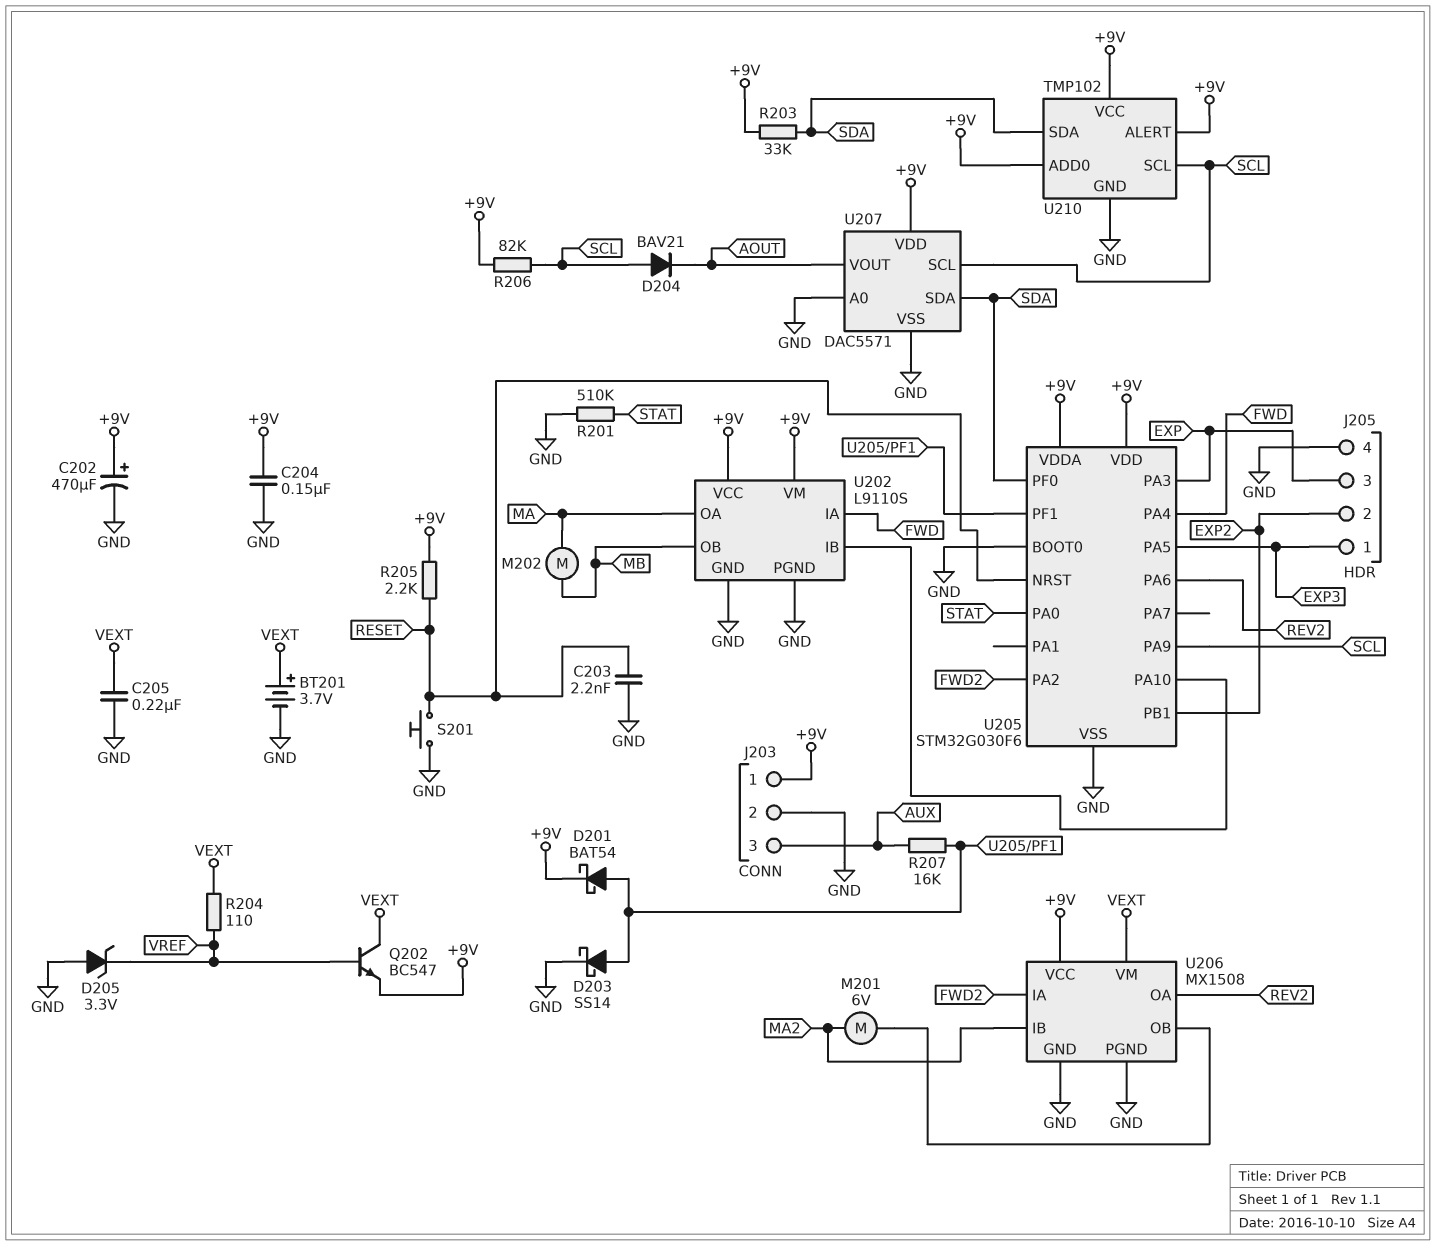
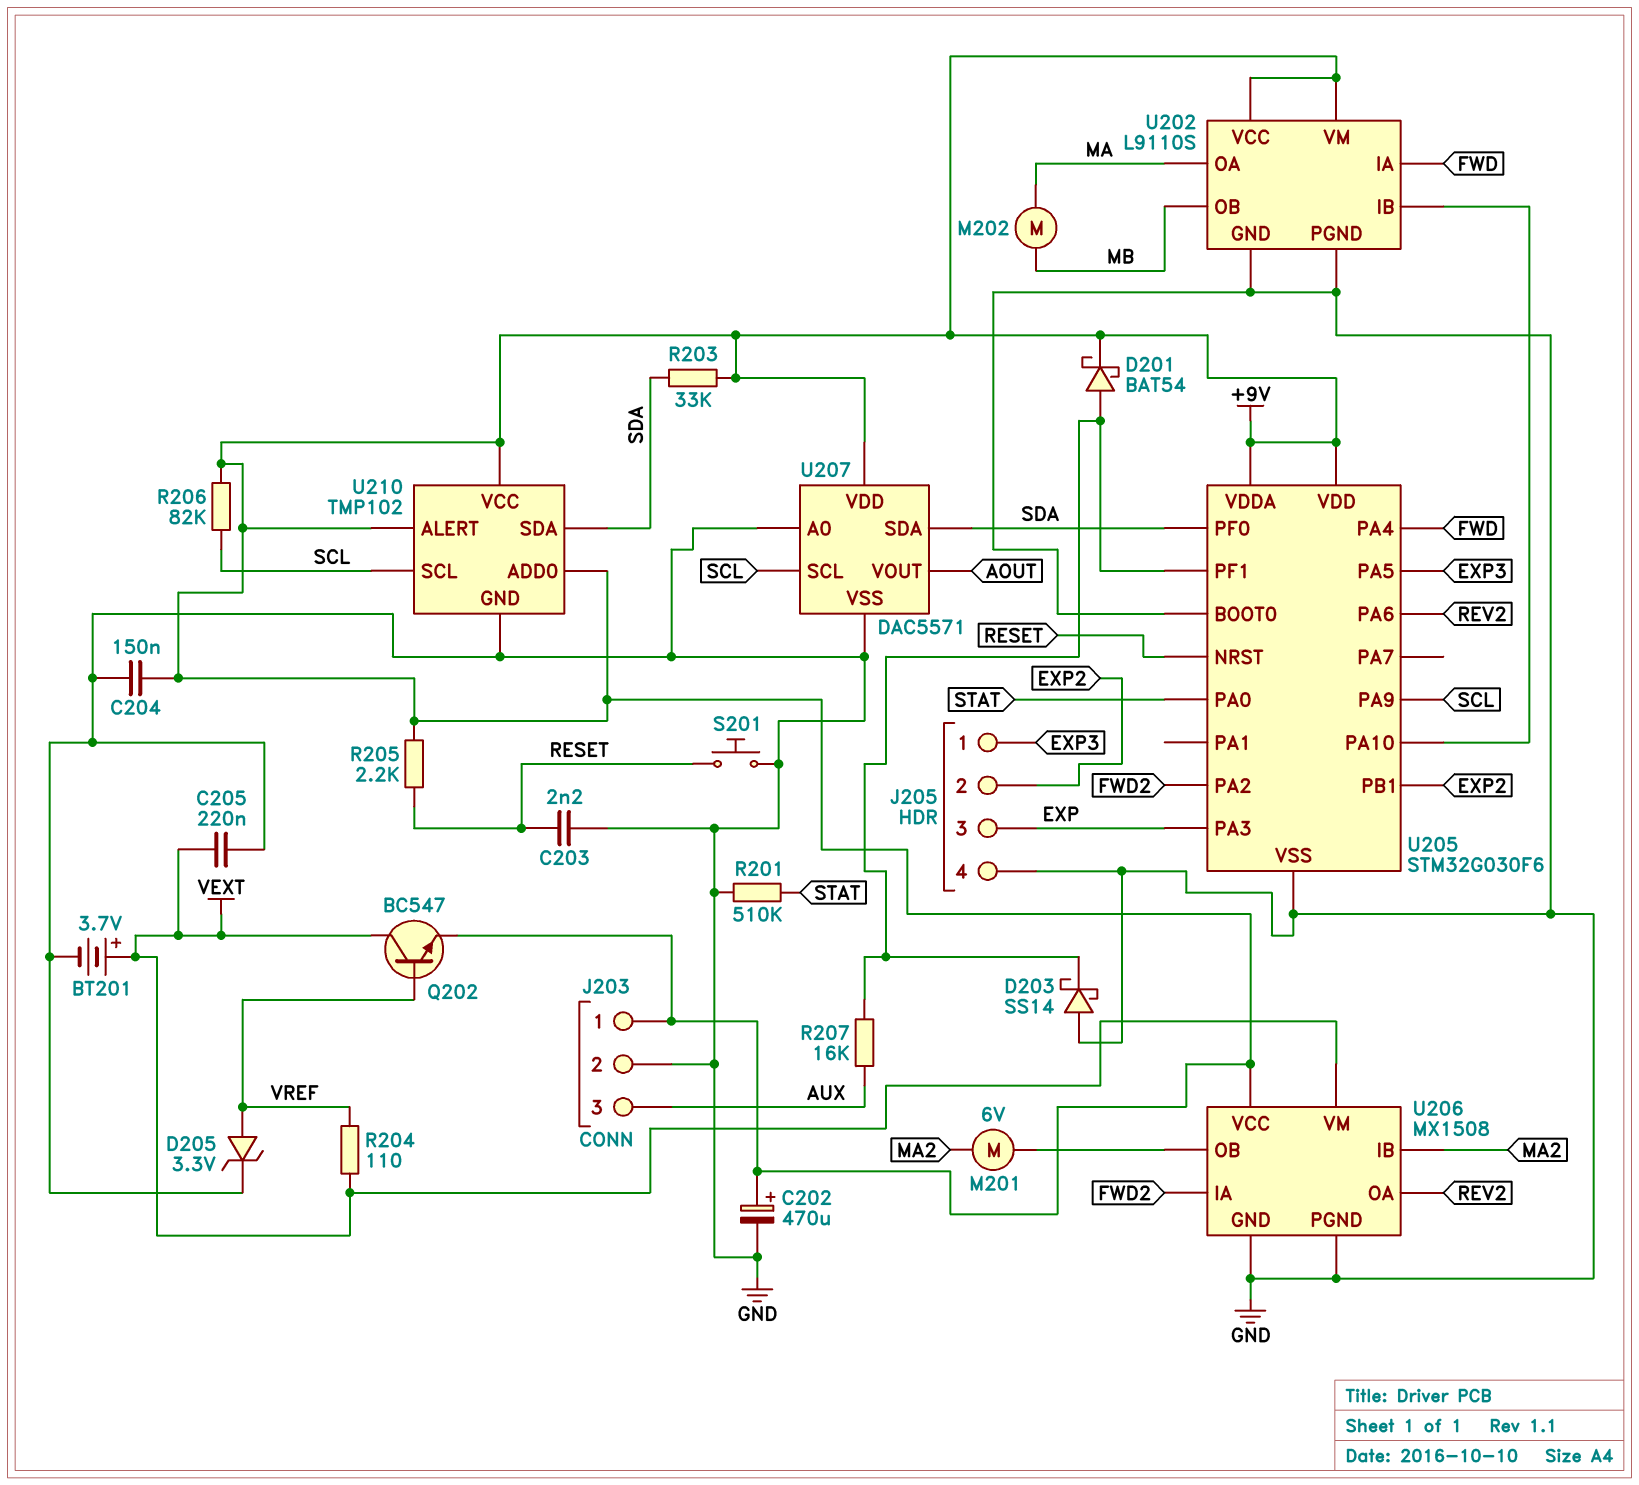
D203: schottky SS14 (A U205/PF1, K GND) -> schottky SS14 (A GND, K U205/PF1)
D204: diode BAV21 (A SCL, K AOUT) -> none
D205: zener 3.3V (A GND, K VREF) -> zener 3.3V (A VREF, K GND)

